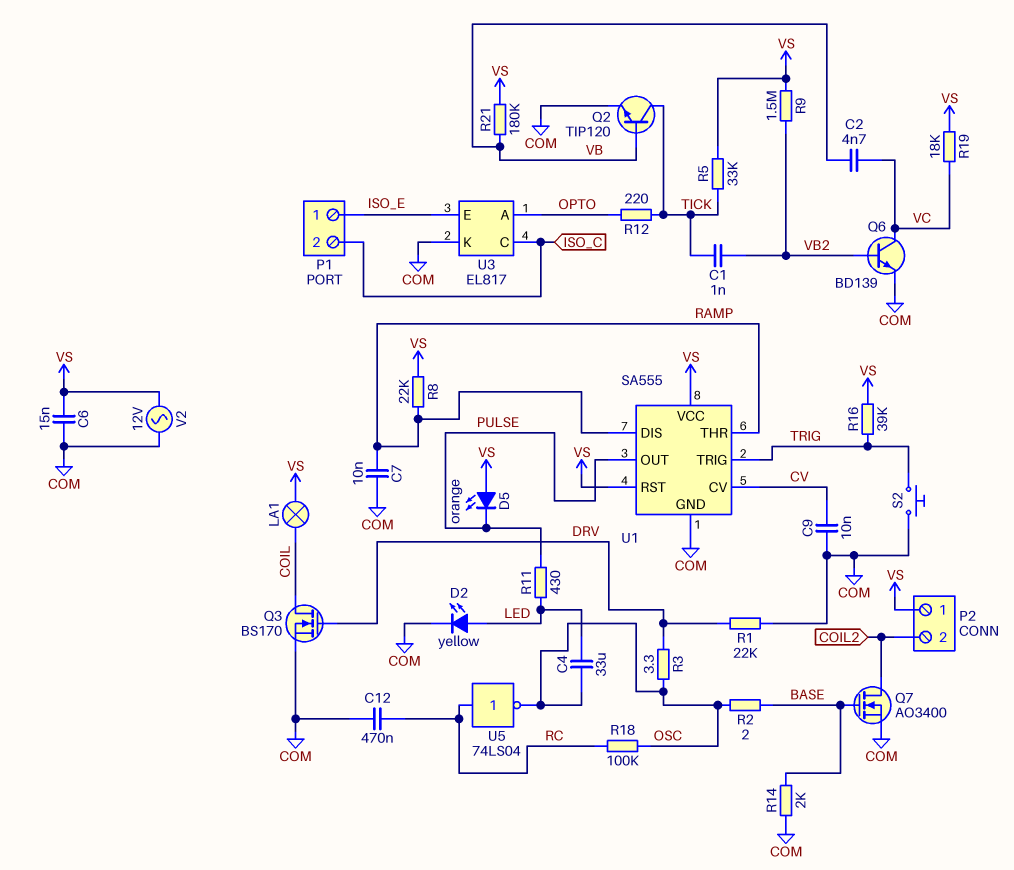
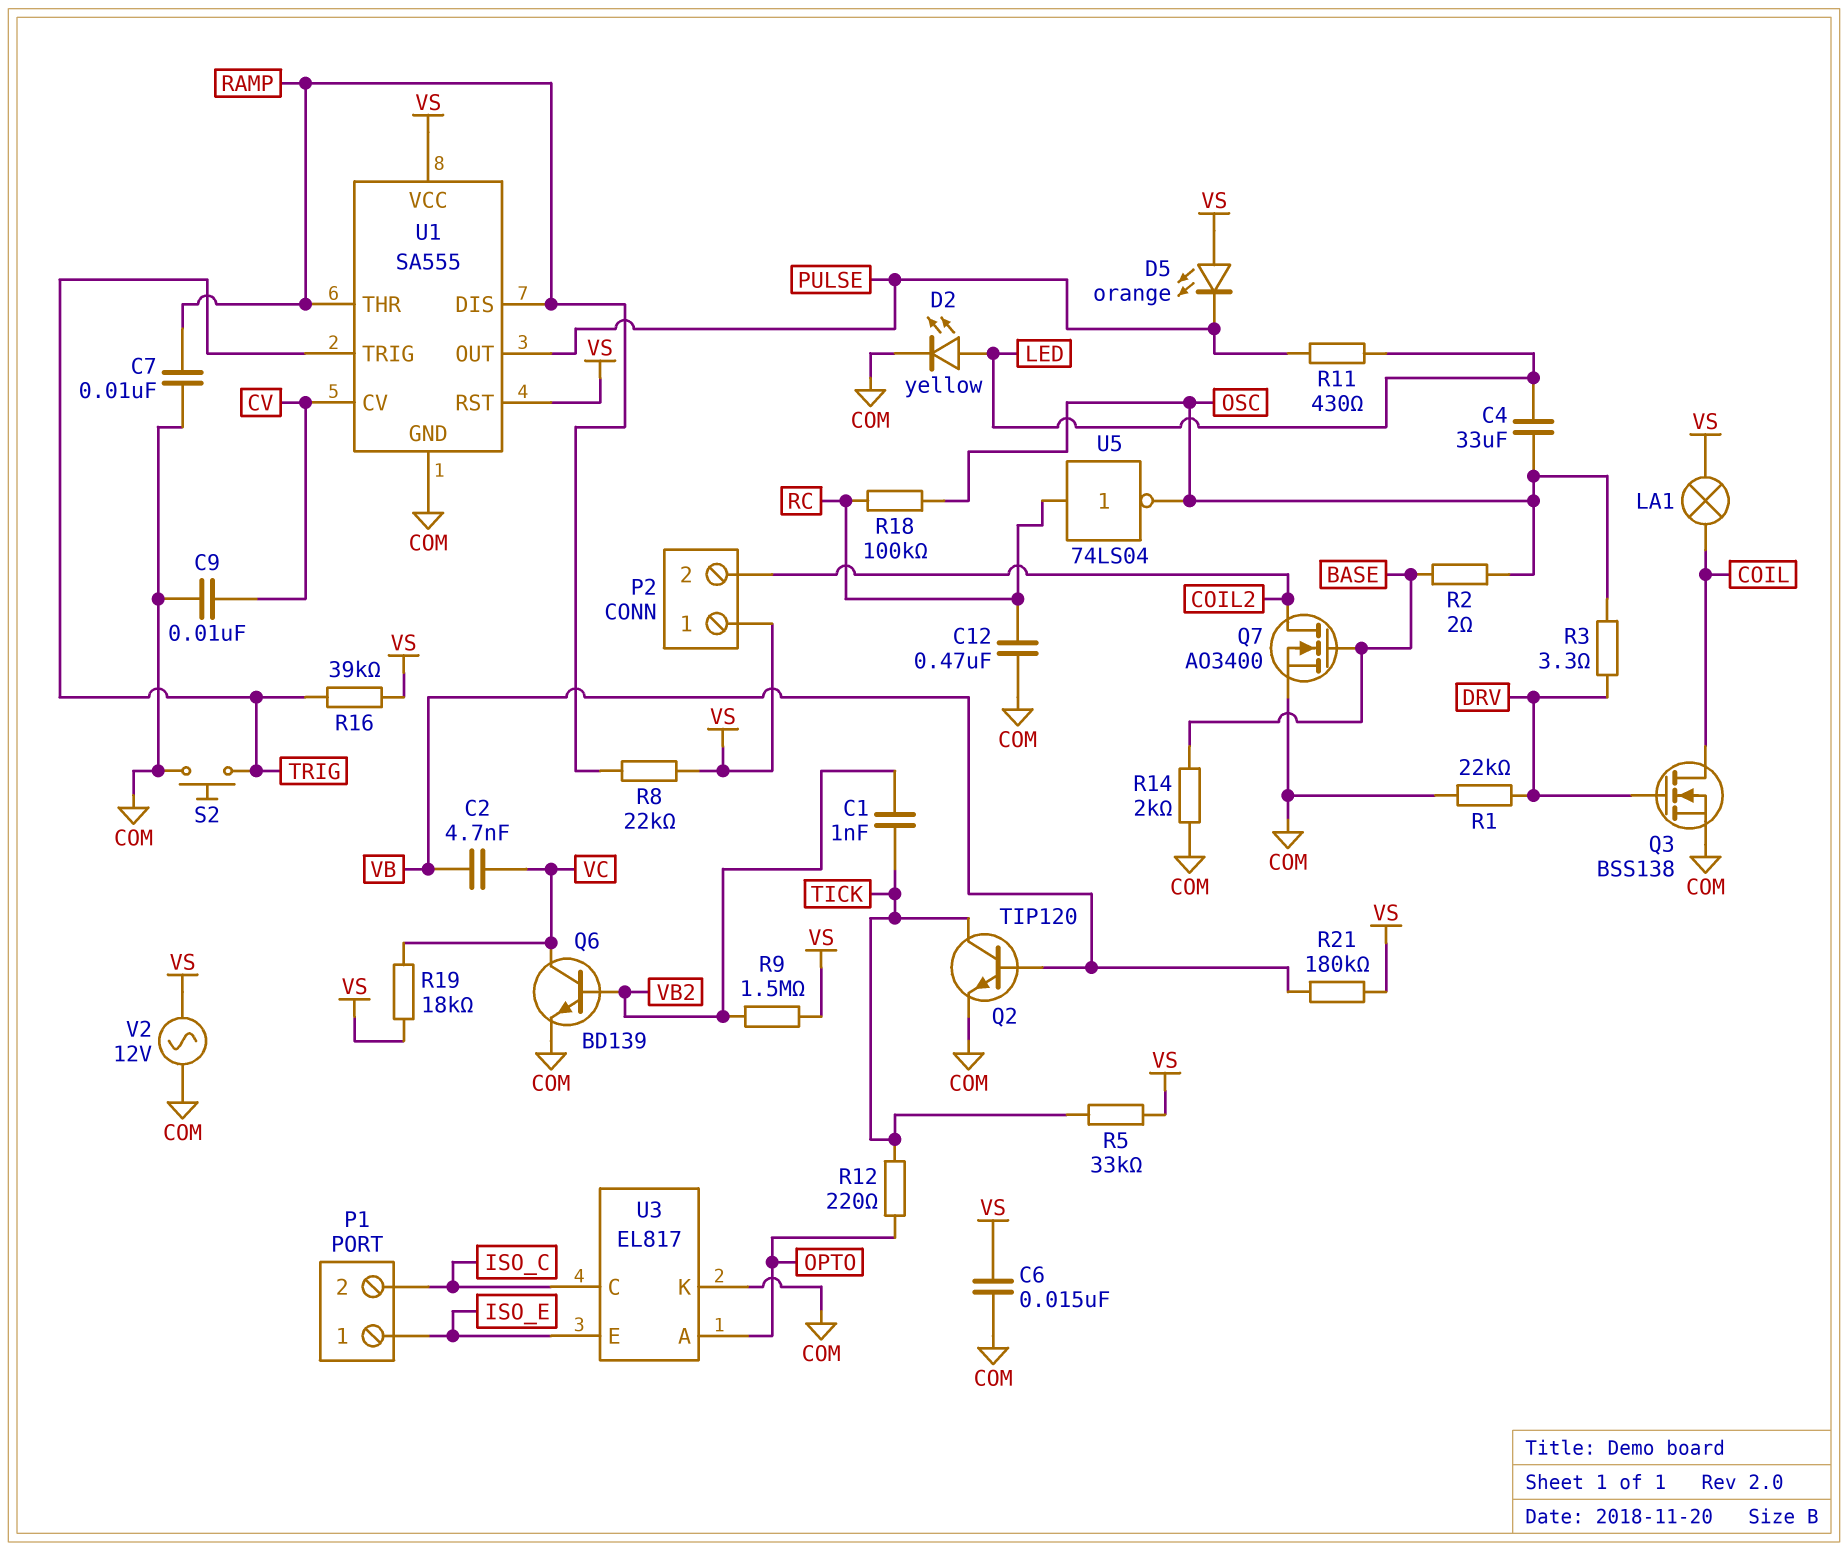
Q3: NMOS BS170 (G DRV, D COIL, S COM) -> NMOS BSS138 (G DRV, D COIL, S COM)

